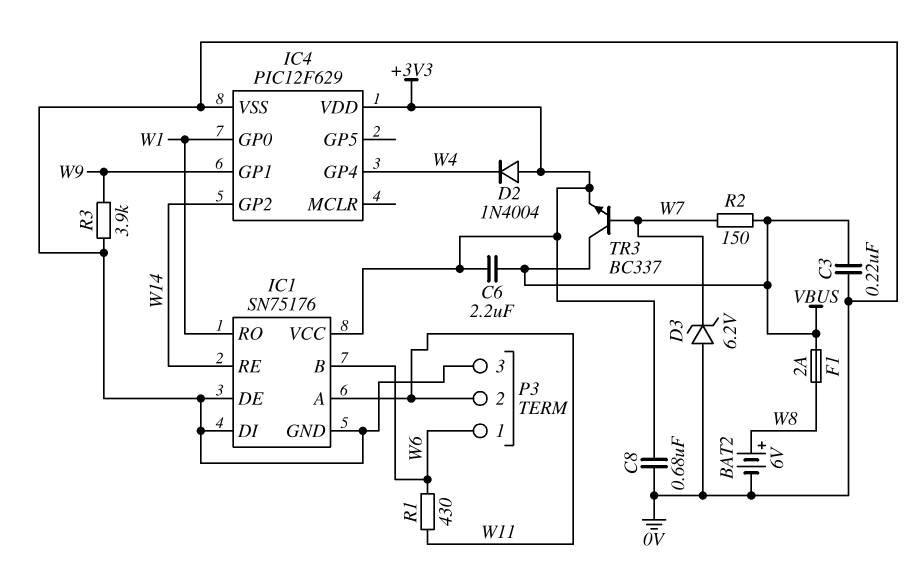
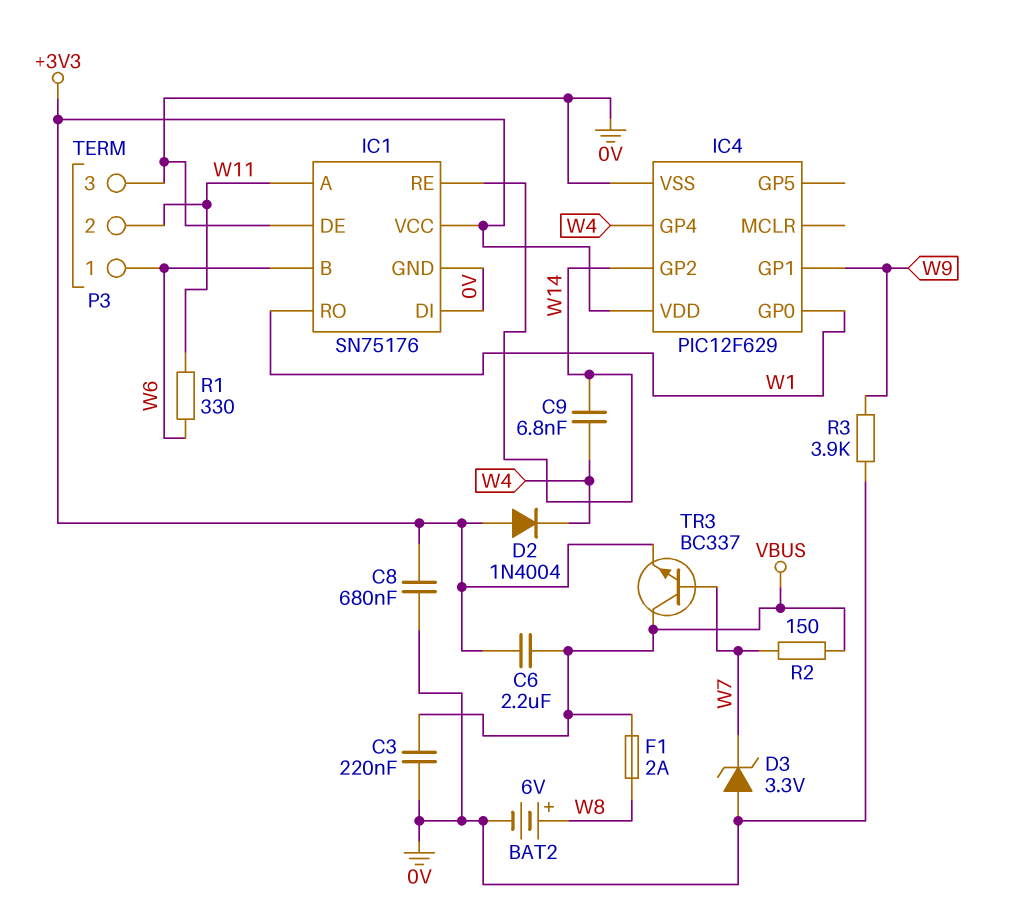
C9: none -> 6.8nF (W4, W14)
D3: zener 6.2V (A 0V, K W7) -> zener 3.3V (A 0V, K W7)
R1: 430 (W6, W11) -> 330 (W6, W11)

